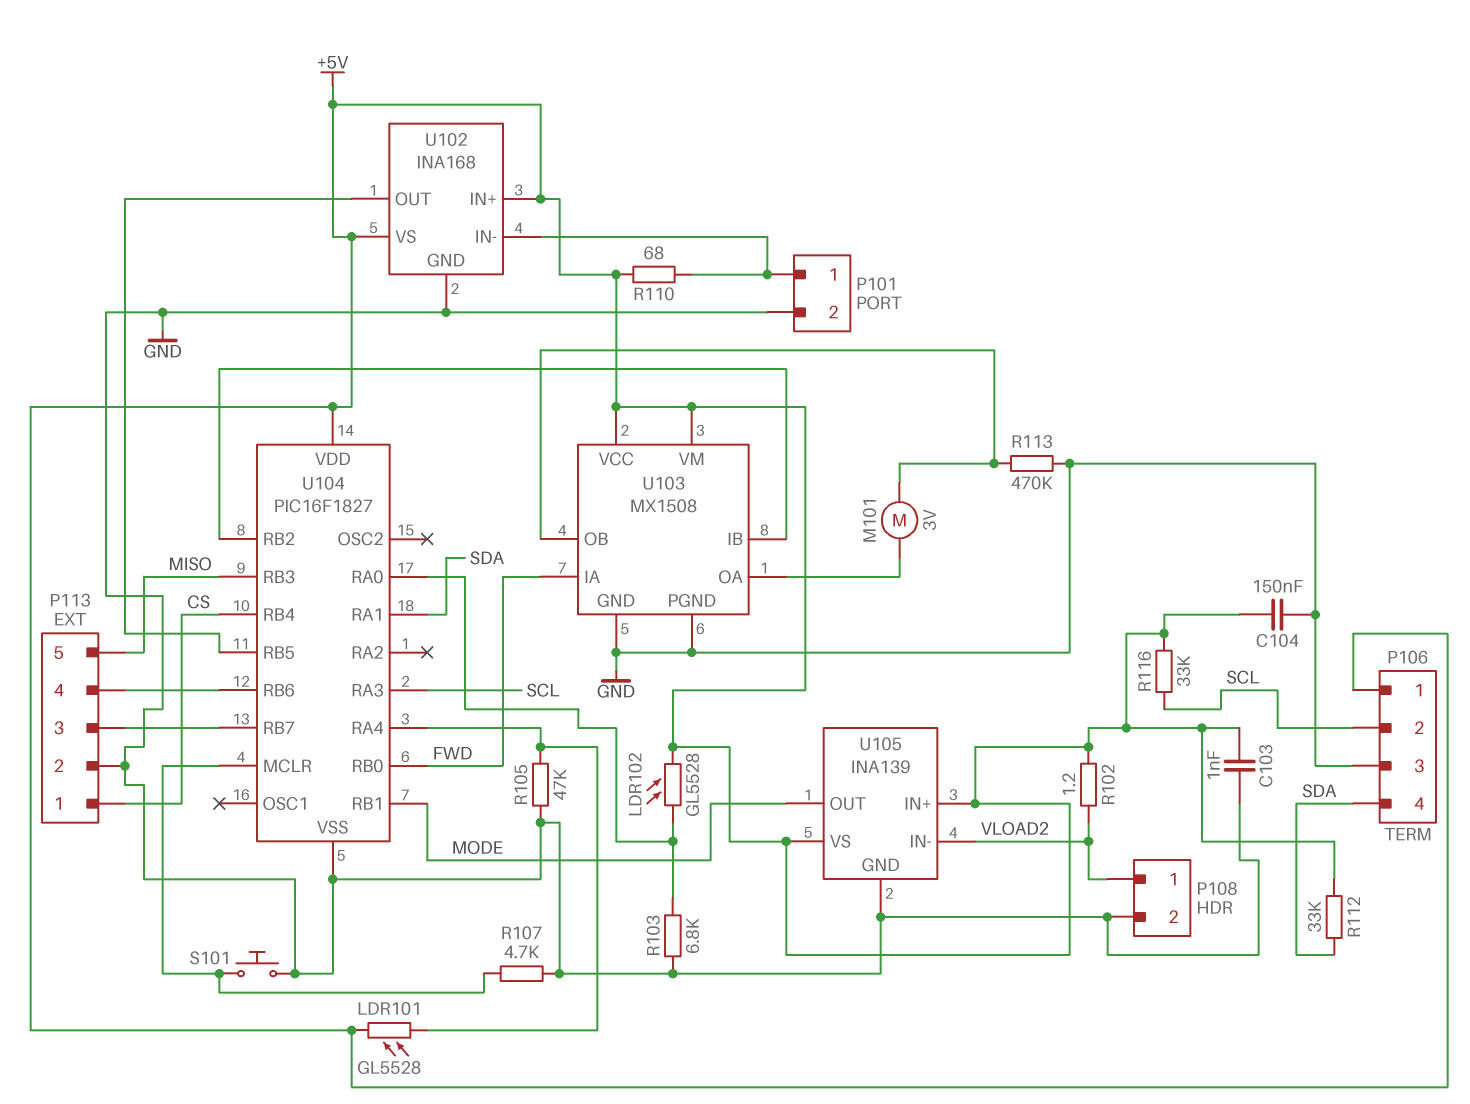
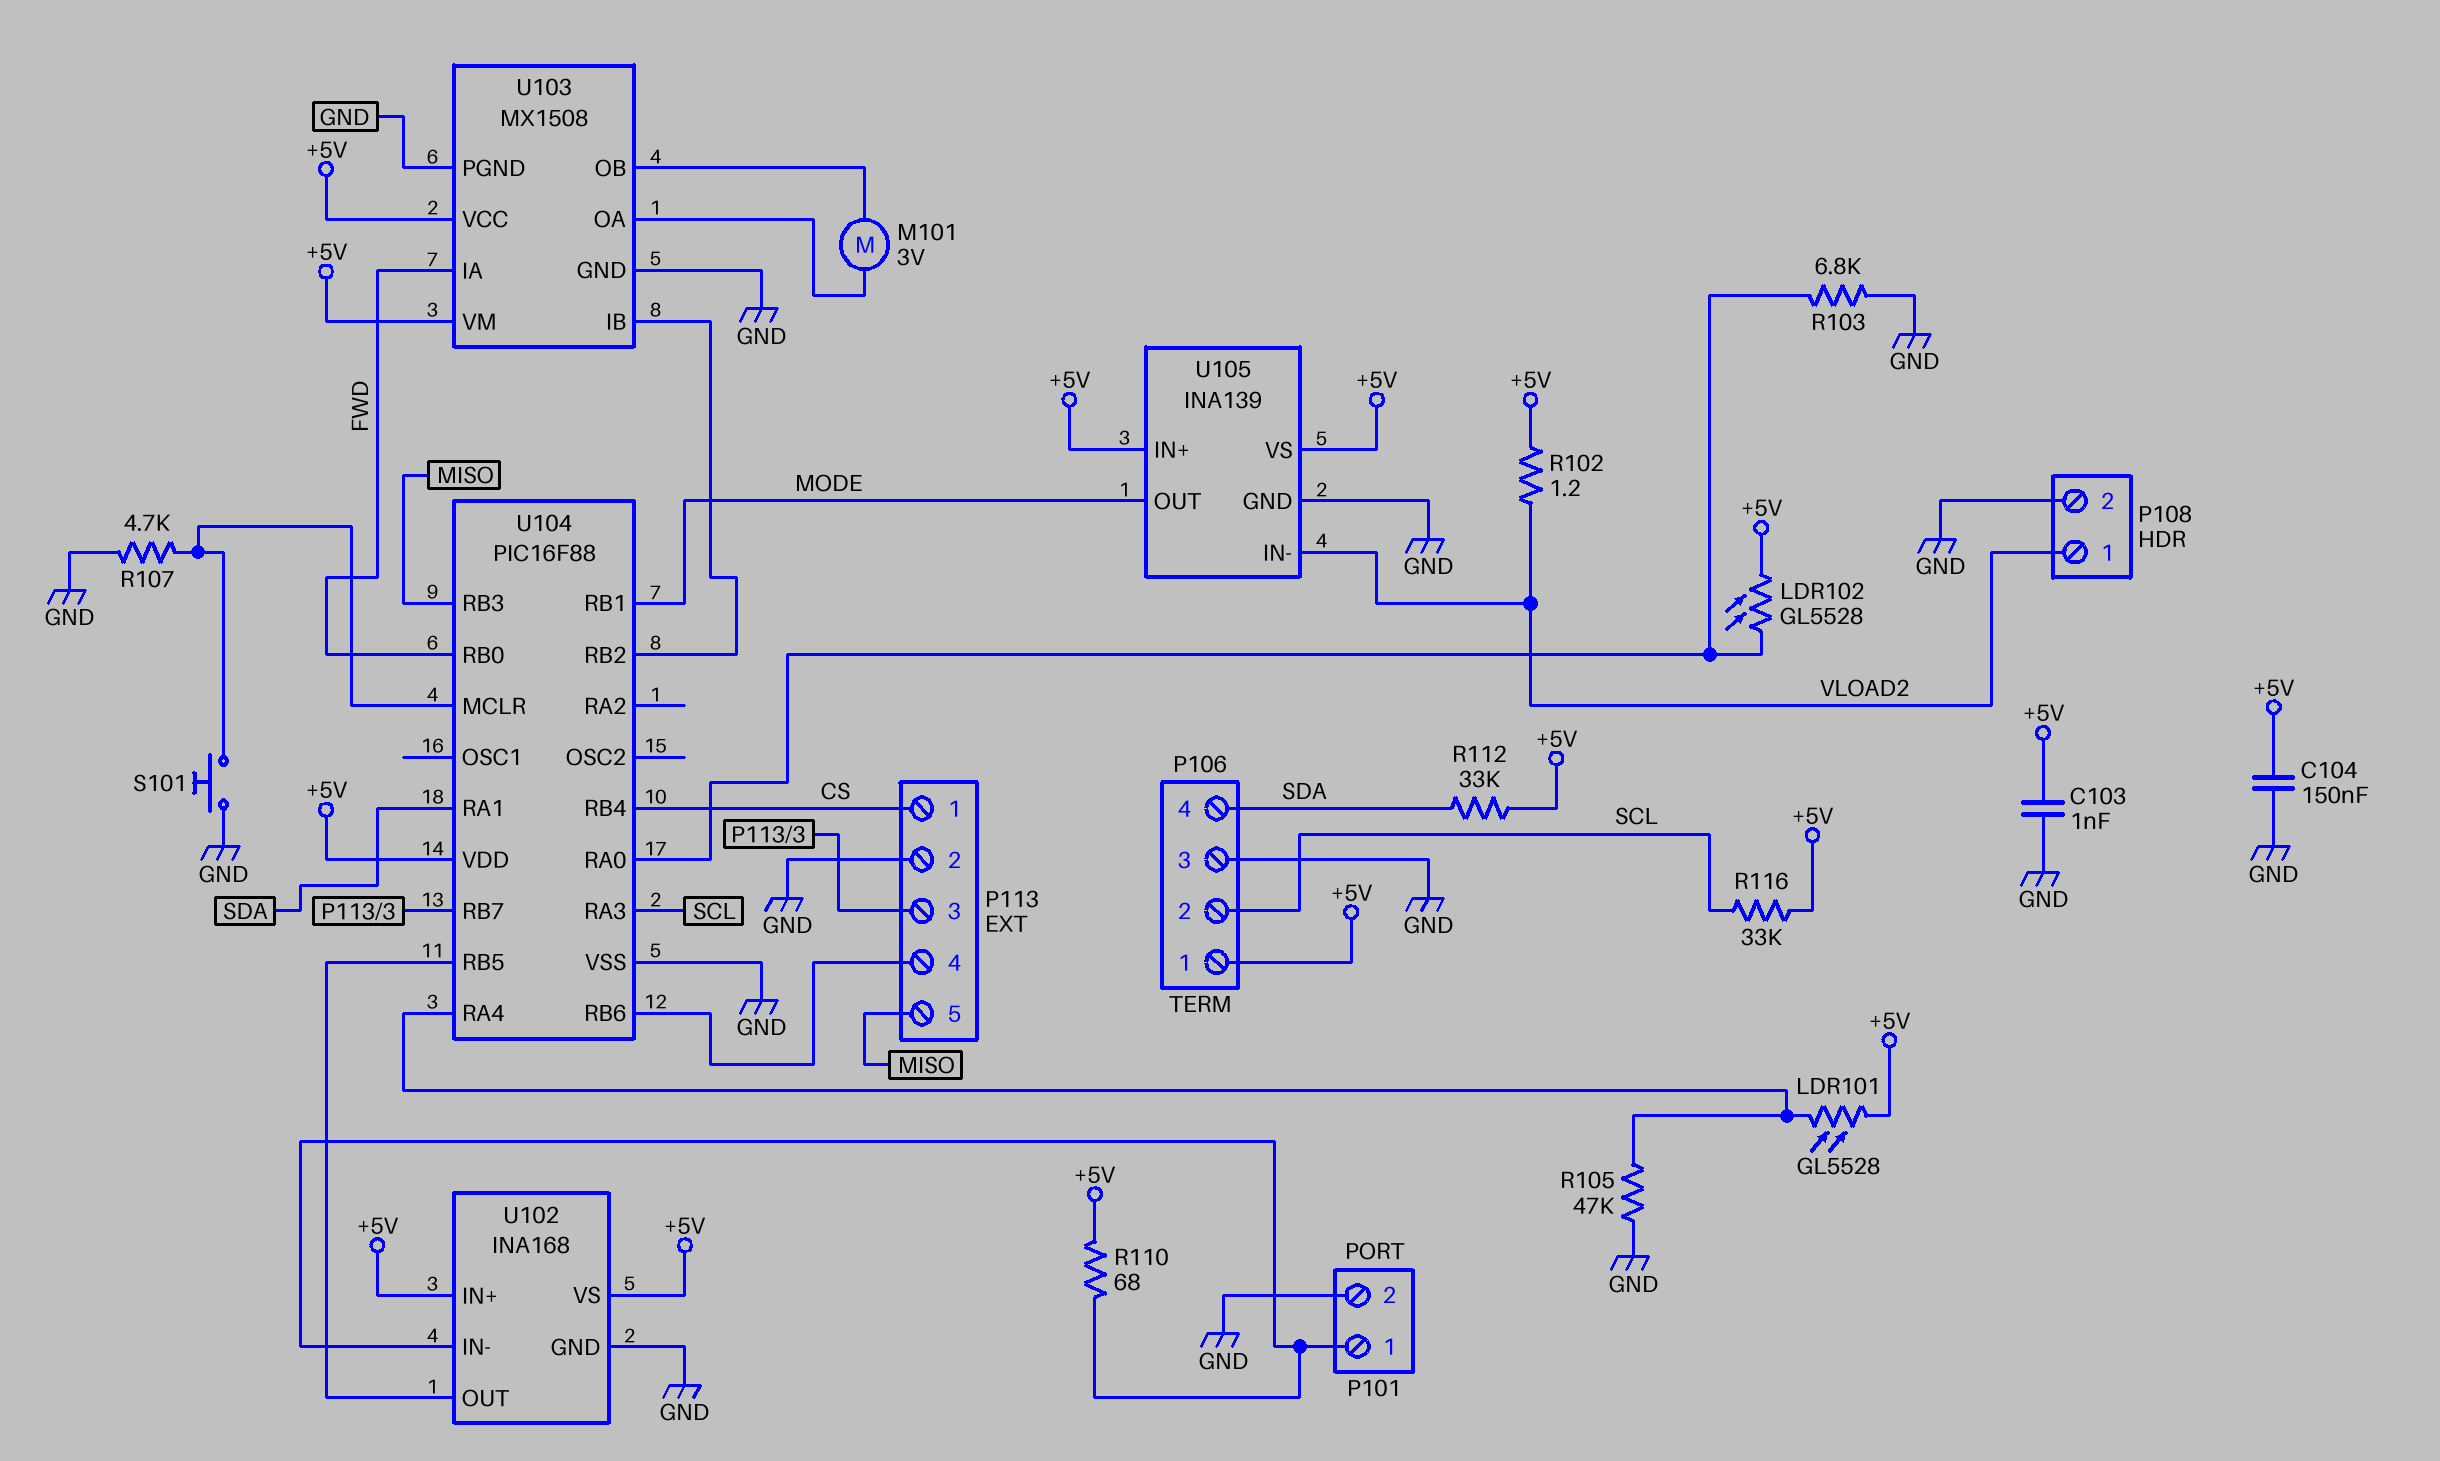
R113: 470k (GND, U103/OB) -> none
U104: PIC16F1827 -> PIC16F88

